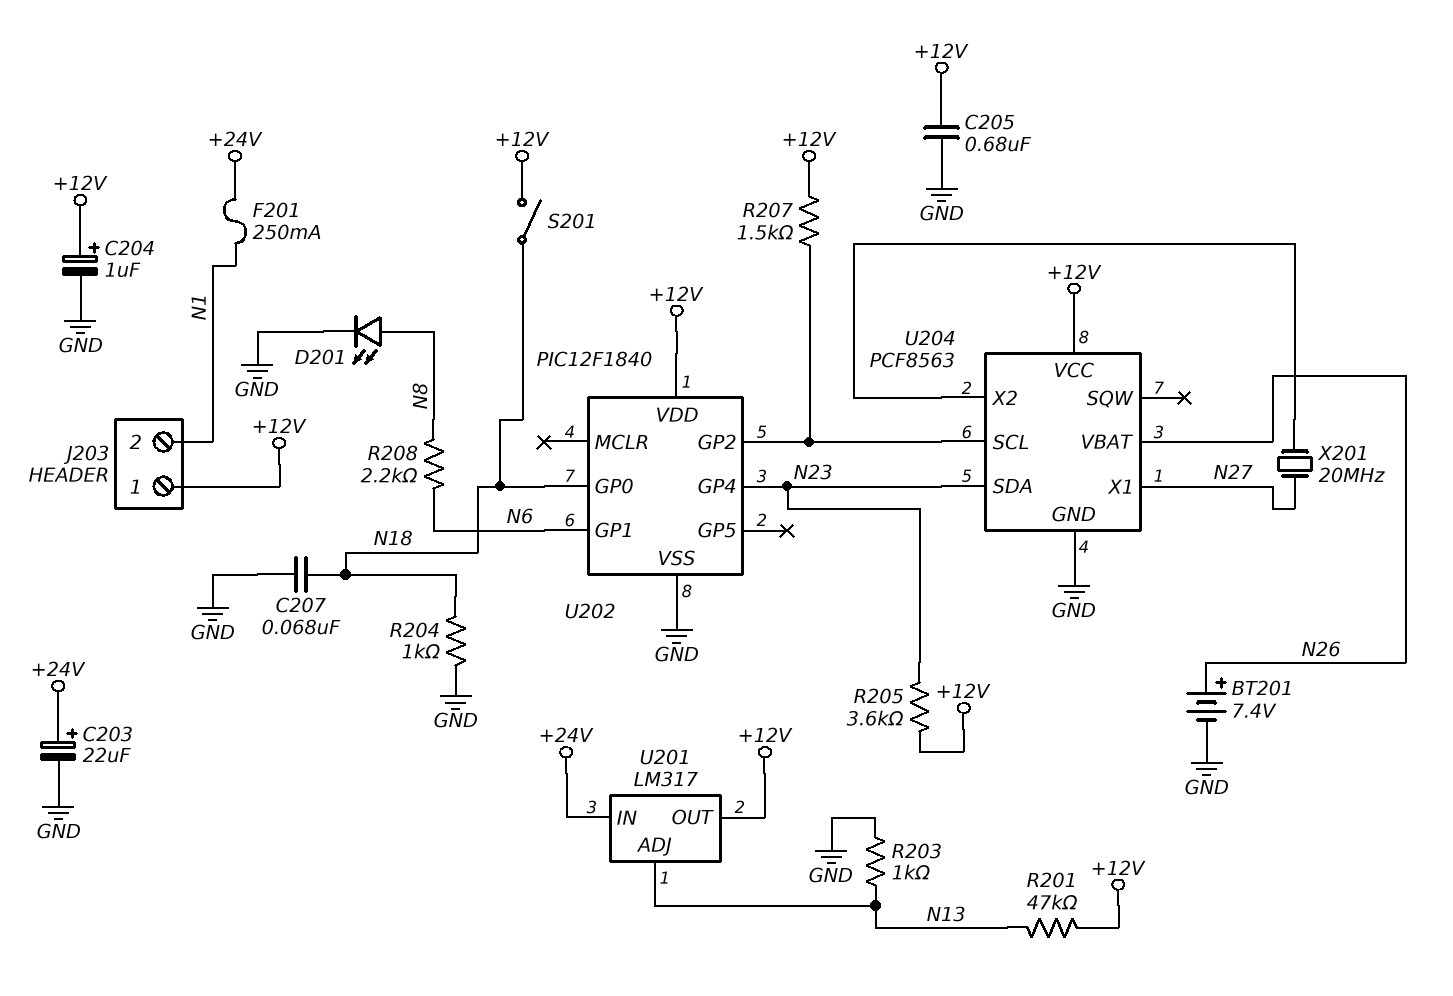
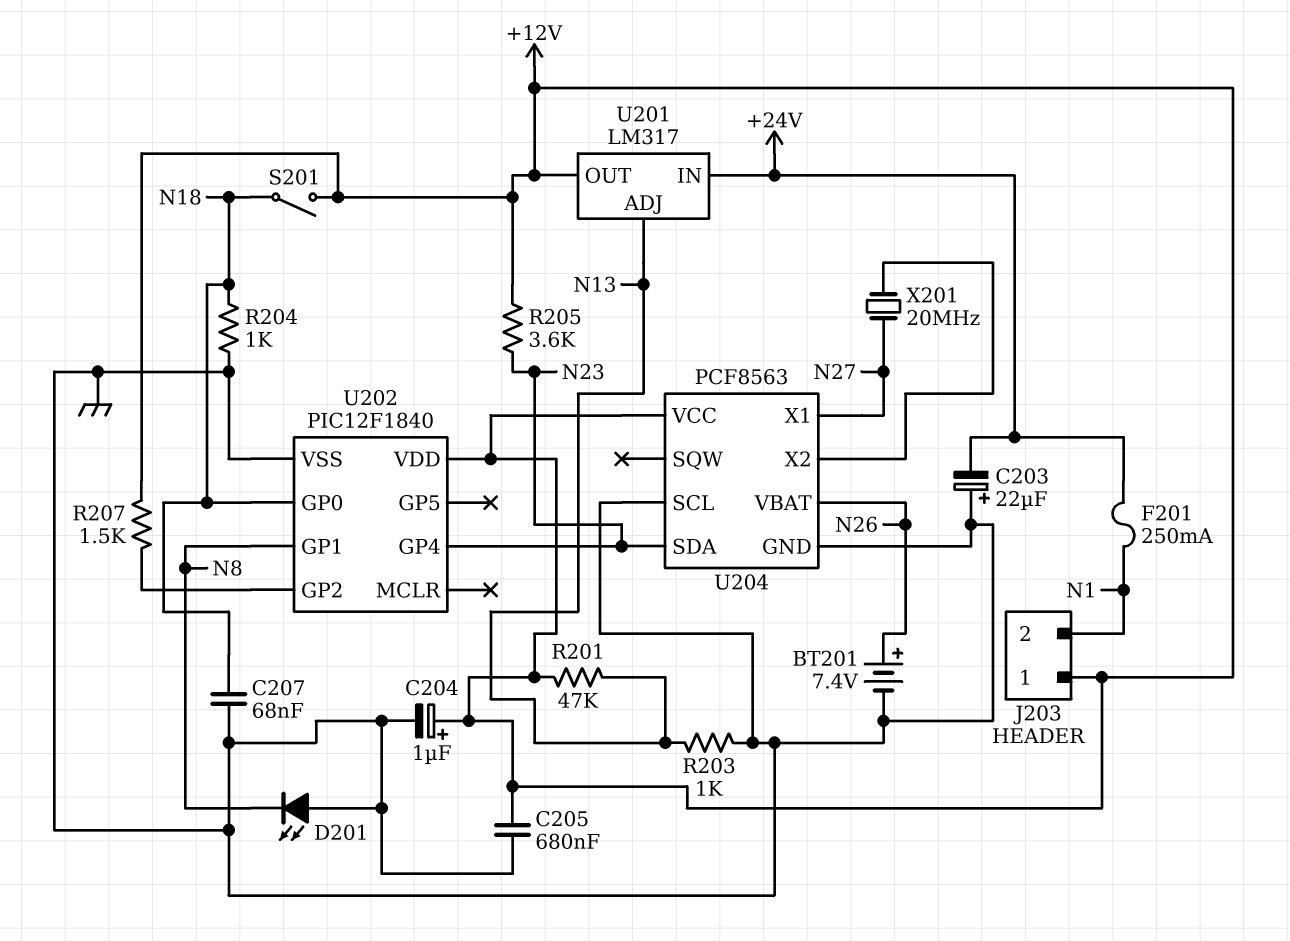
C203: 22uF (plus +24V, minus GND) -> 22uF (plus GND, minus +24V)
D201: LED (A N8, K GND) -> LED (A GND, K N8)
R208: 2.2k (N6, N8) -> none
U202 pin GP1: N6 -> N8
U204 pin SCL: U202/GP2 -> GND

